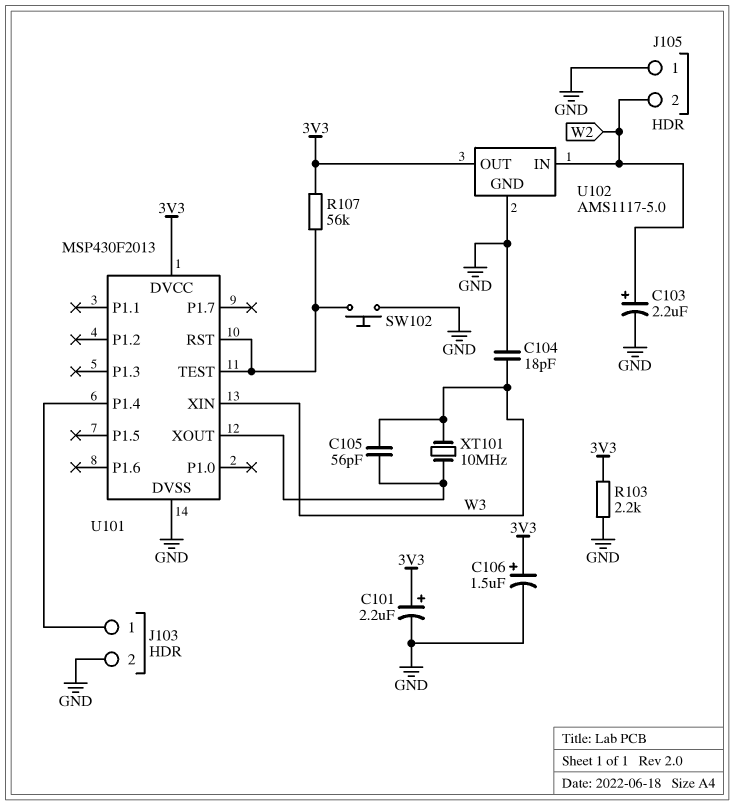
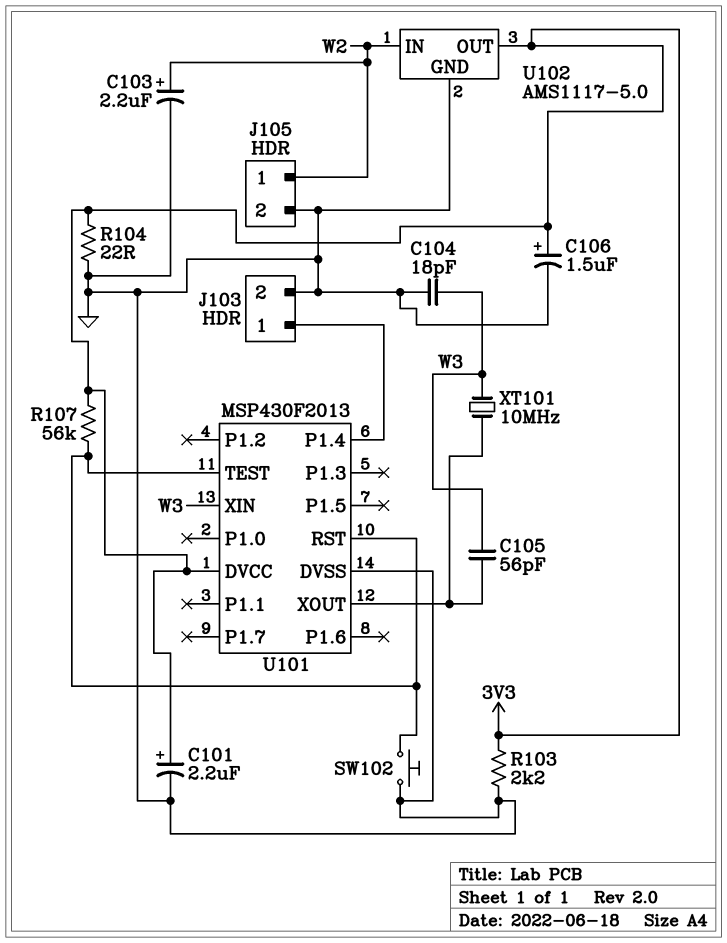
J105 pin 1: GND -> W2
J105 pin 2: W2 -> GND
R104: none -> 22 (3V3, GND)

